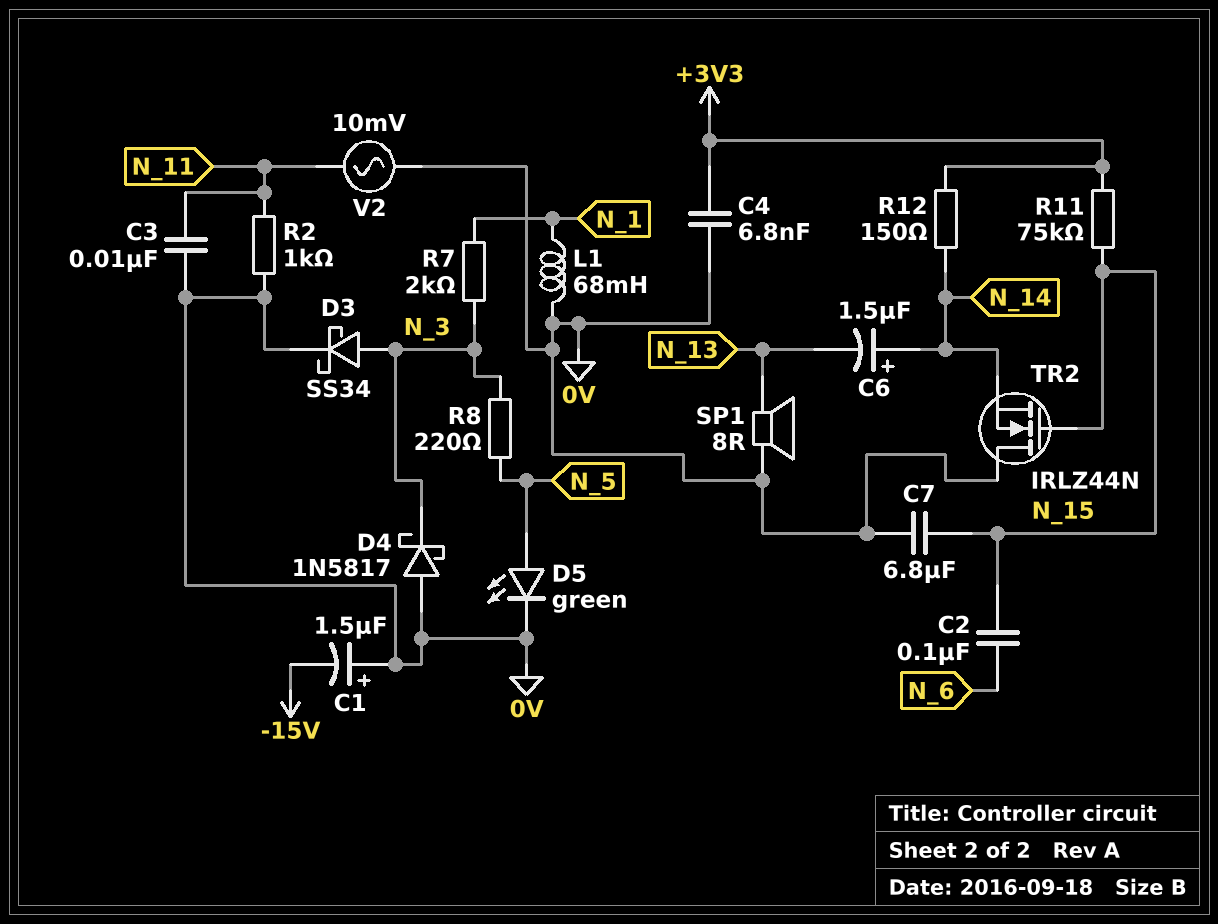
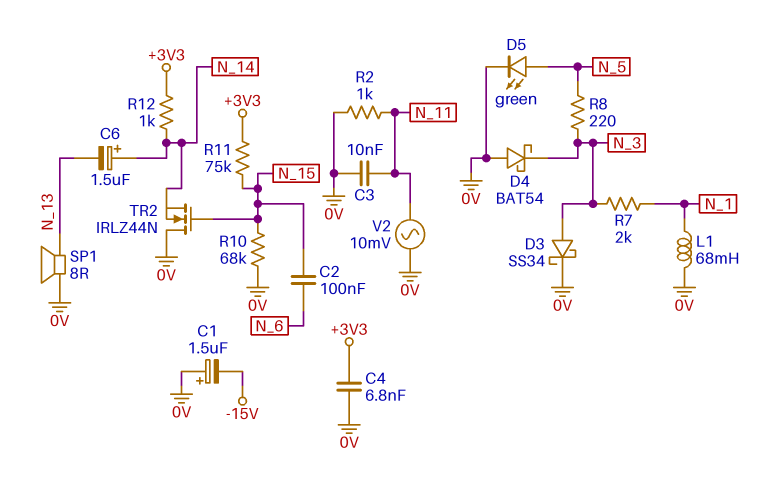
C7: 6.8uF (0V, N_15) -> none
D4: schottky 1N5817 (A 0V, K N_3) -> schottky BAT54 (A 0V, K N_3)
R10: none -> 68k (0V, N_15)
R12: 150 (+3V3, N_14) -> 1k (+3V3, N_14)

